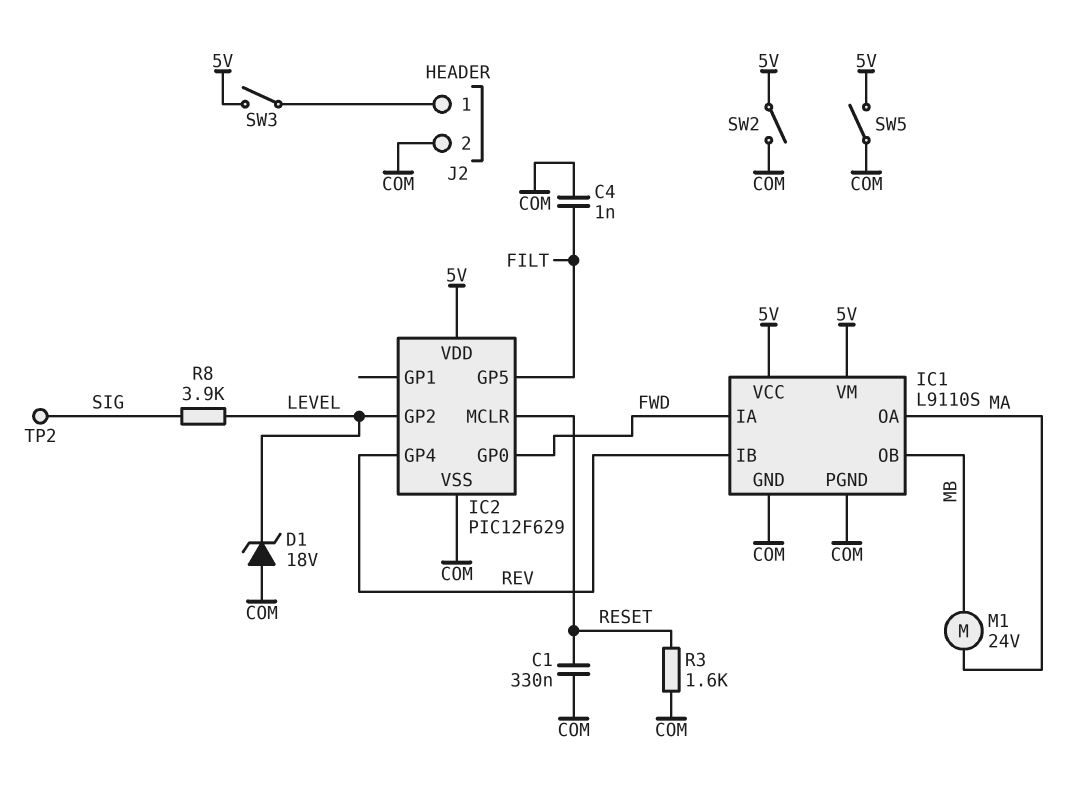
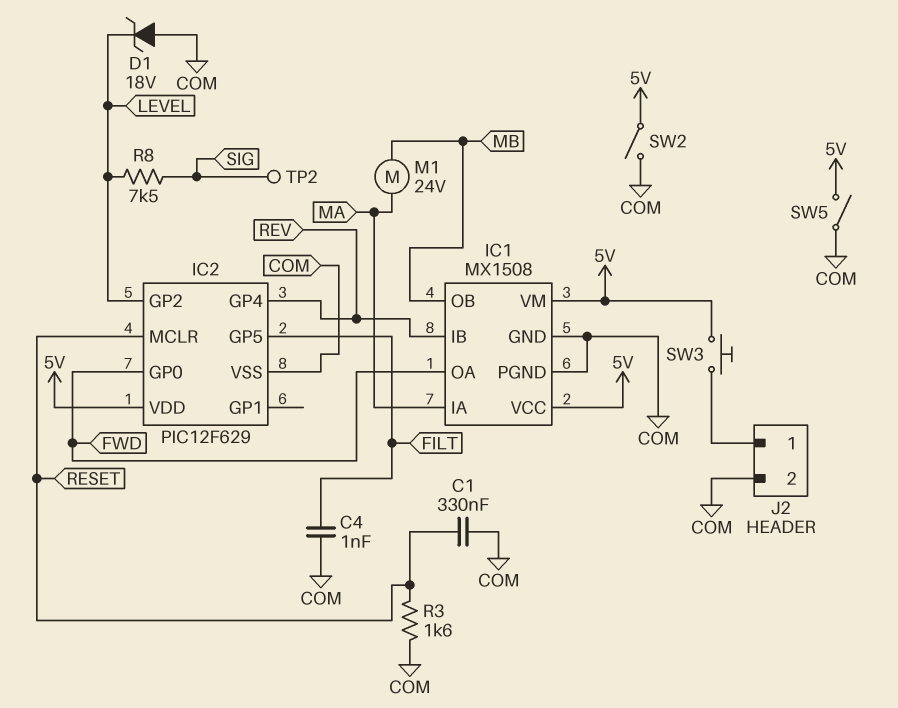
IC1: L9110S -> MX1508
IC1 pin IA: FWD -> MA
IC1 pin OA: MA -> FWD
R8: 3.9k (LEVEL, SIG) -> 7.5k (LEVEL, SIG)
SW3: switch (5V, J2/1) -> button (5V, J2/1)

